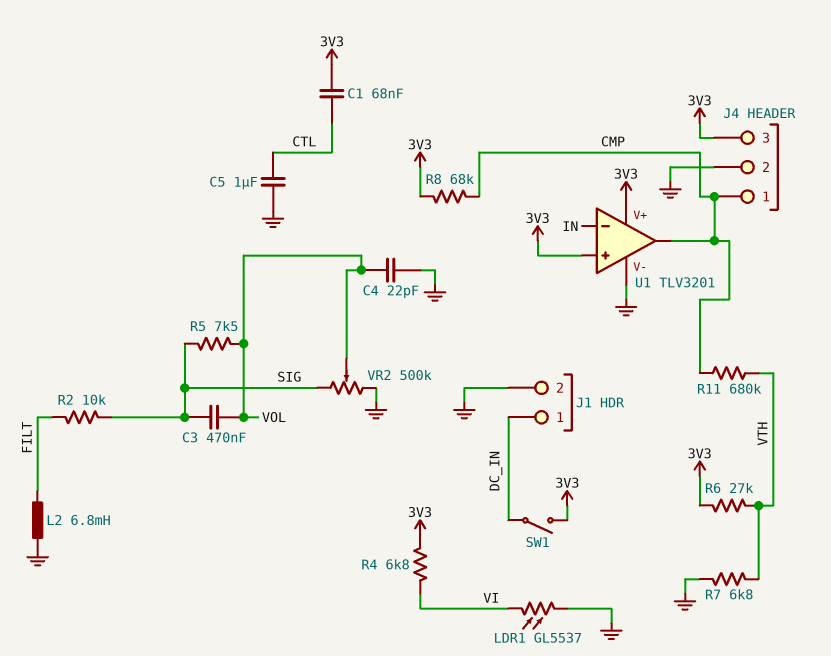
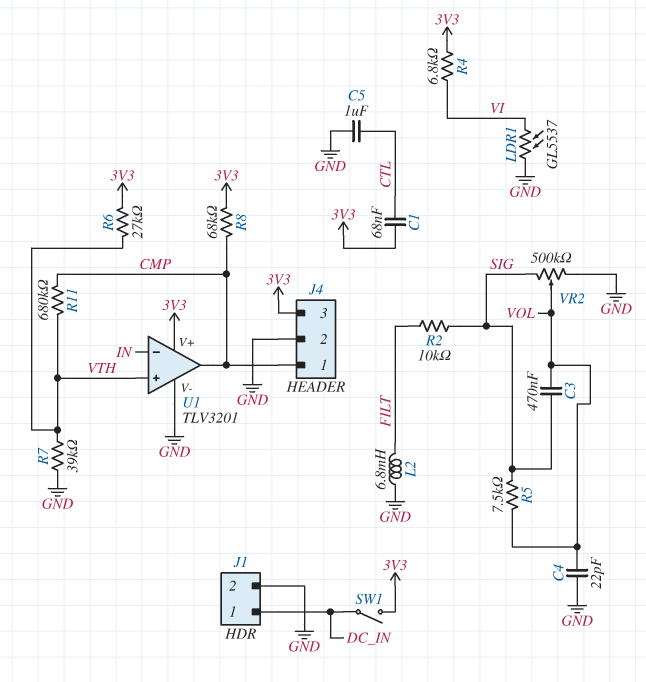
R7: 6.8k (GND, VTH) -> 39k (GND, VTH)
U1 pin in+: 3V3 -> VTH

